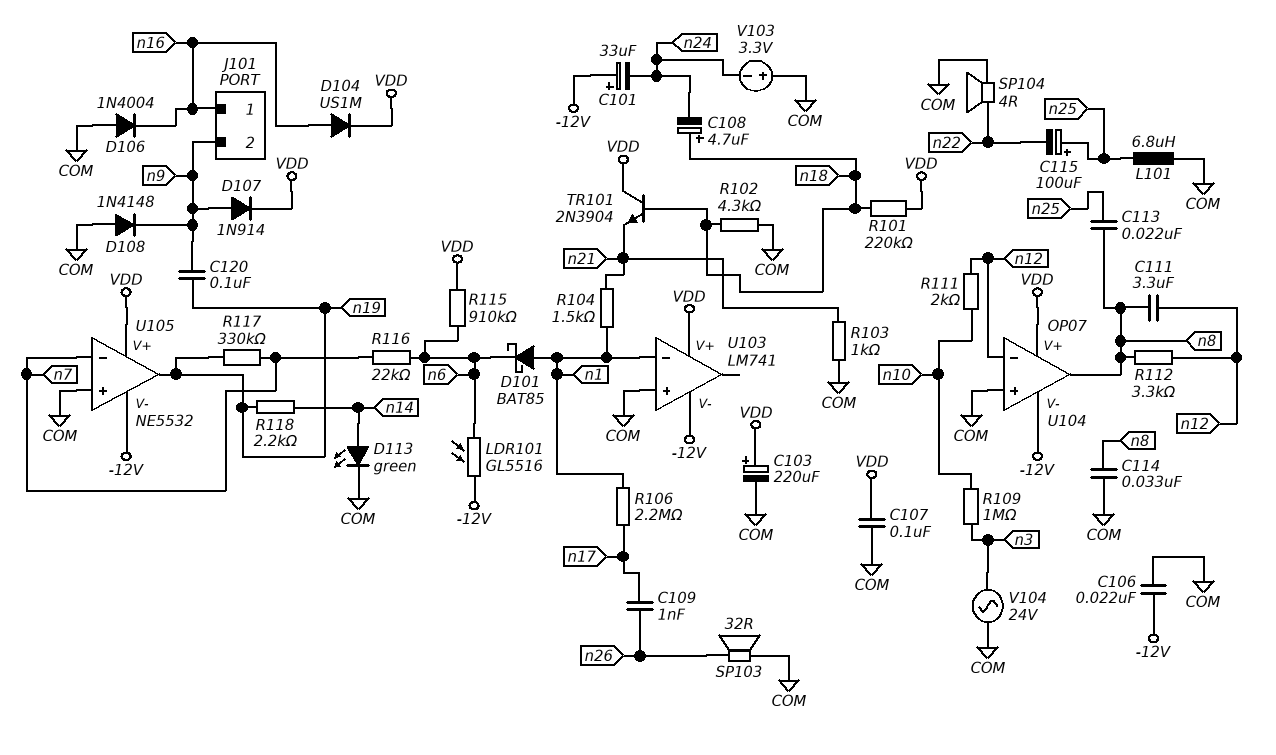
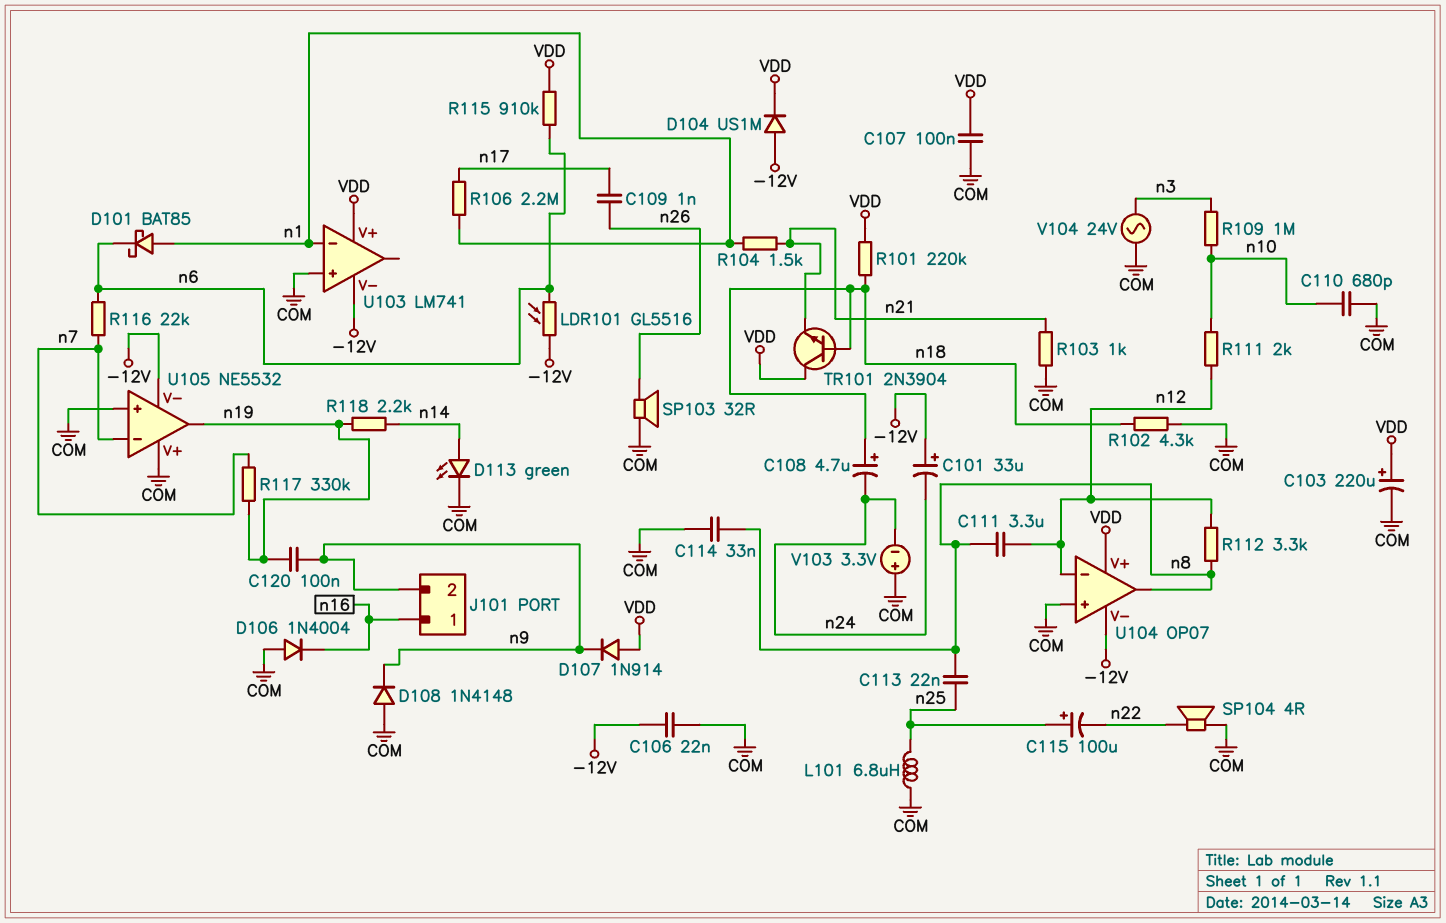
C110: none -> 680pF (COM, n10)
D104: diode US1M (A n16, K VDD) -> diode US1M (A -12V, K VDD)
D107: diode 1N914 (A n9, K VDD) -> diode 1N914 (A VDD, K n9)
U105 pin V+: VDD -> COM

